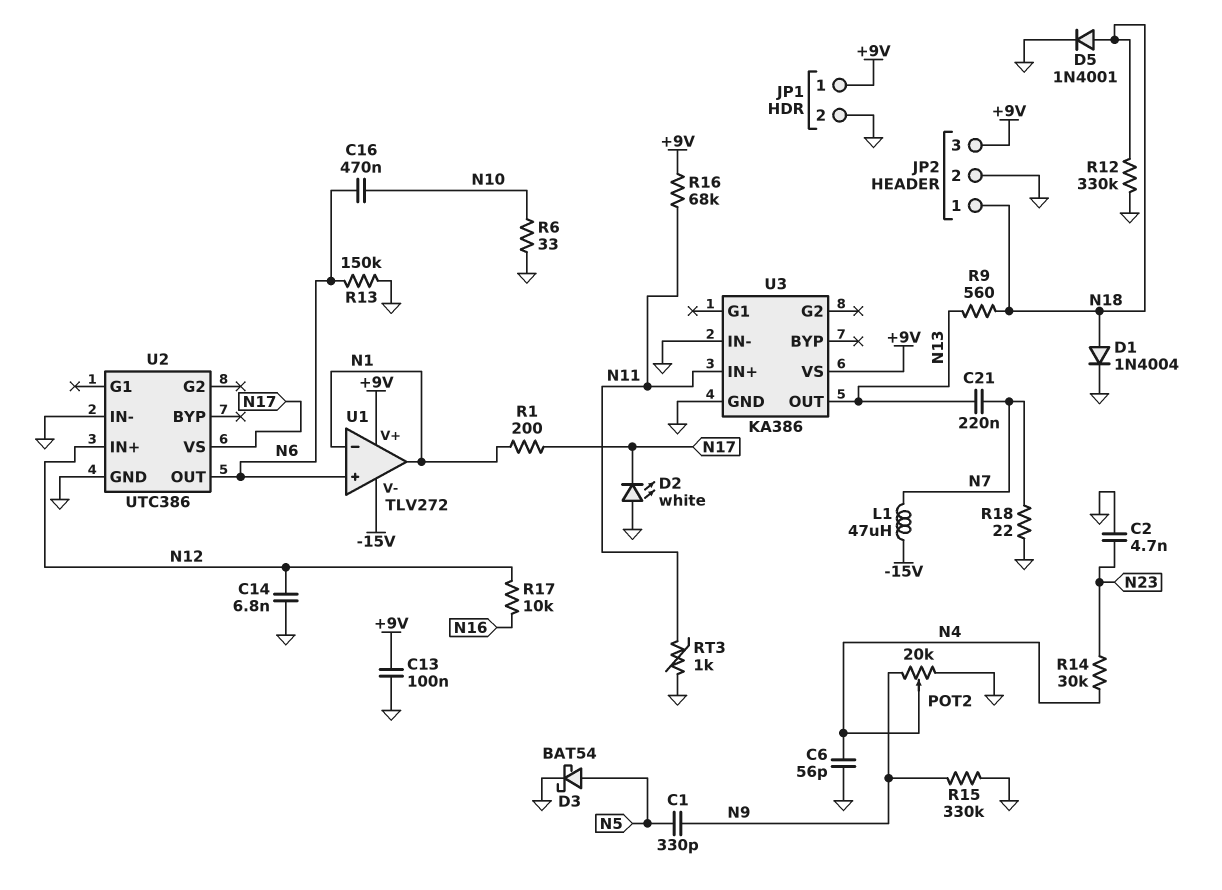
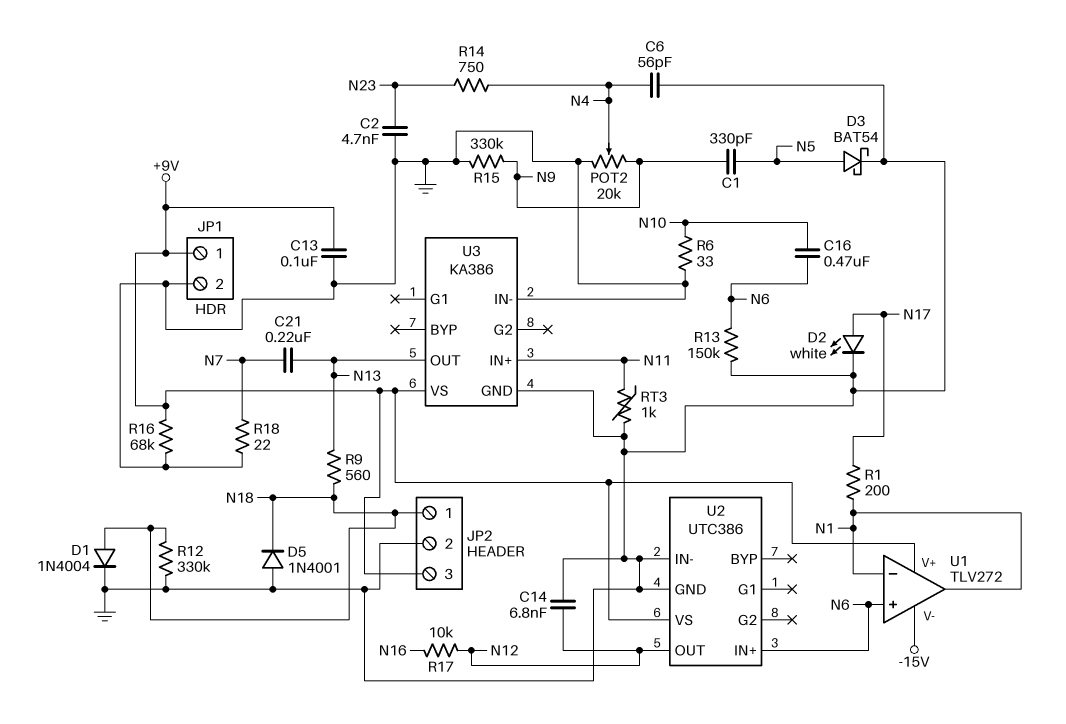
D2: LED white (A GND, K N17) -> LED white (A N17, K GND)
D5: diode 1N4001 (A N18, K GND) -> diode 1N4001 (A GND, K N18)
L1: 47uH (-15V, N7) -> none
R14: 30k (N4, N23) -> 750 (N4, N23)
R16: 68k (+9V, N11) -> 68k (+9V, GND)
U2 pin IN+: N12 -> N6
U2 pin OUT: N6 -> N12
U2 pin VS: N17 -> +9V

